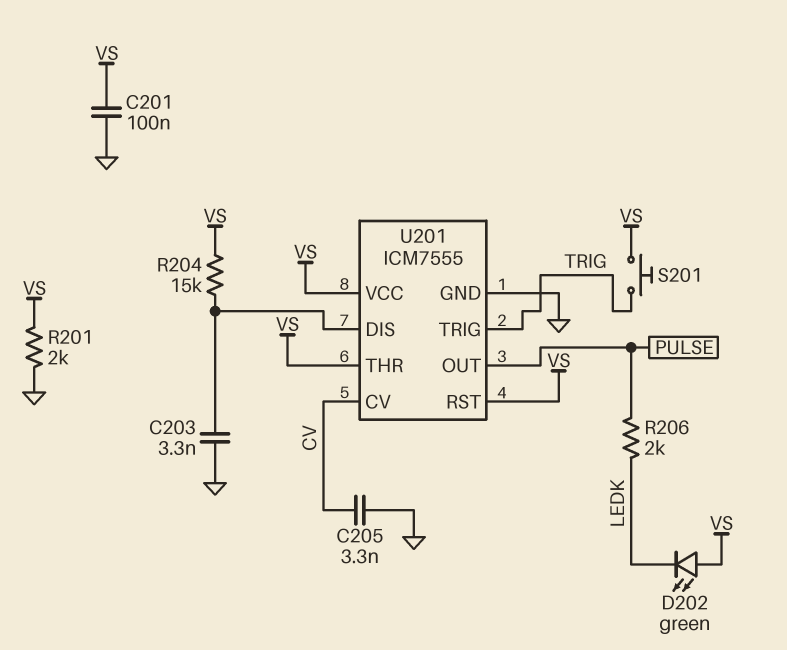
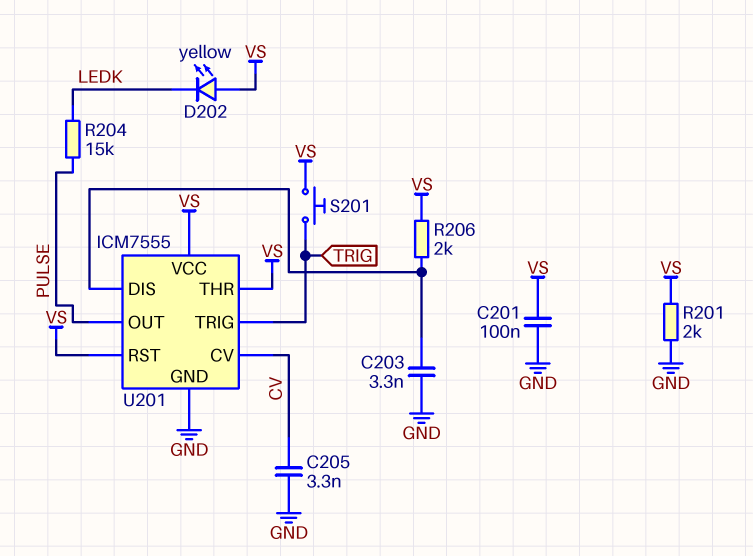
D202: LED green (A VS, K LEDK) -> LED yellow (A VS, K LEDK)
R204: 15k (U201/DIS, VS) -> 15k (LEDK, PULSE)
R206: 2k (LEDK, PULSE) -> 2k (U201/DIS, VS)

